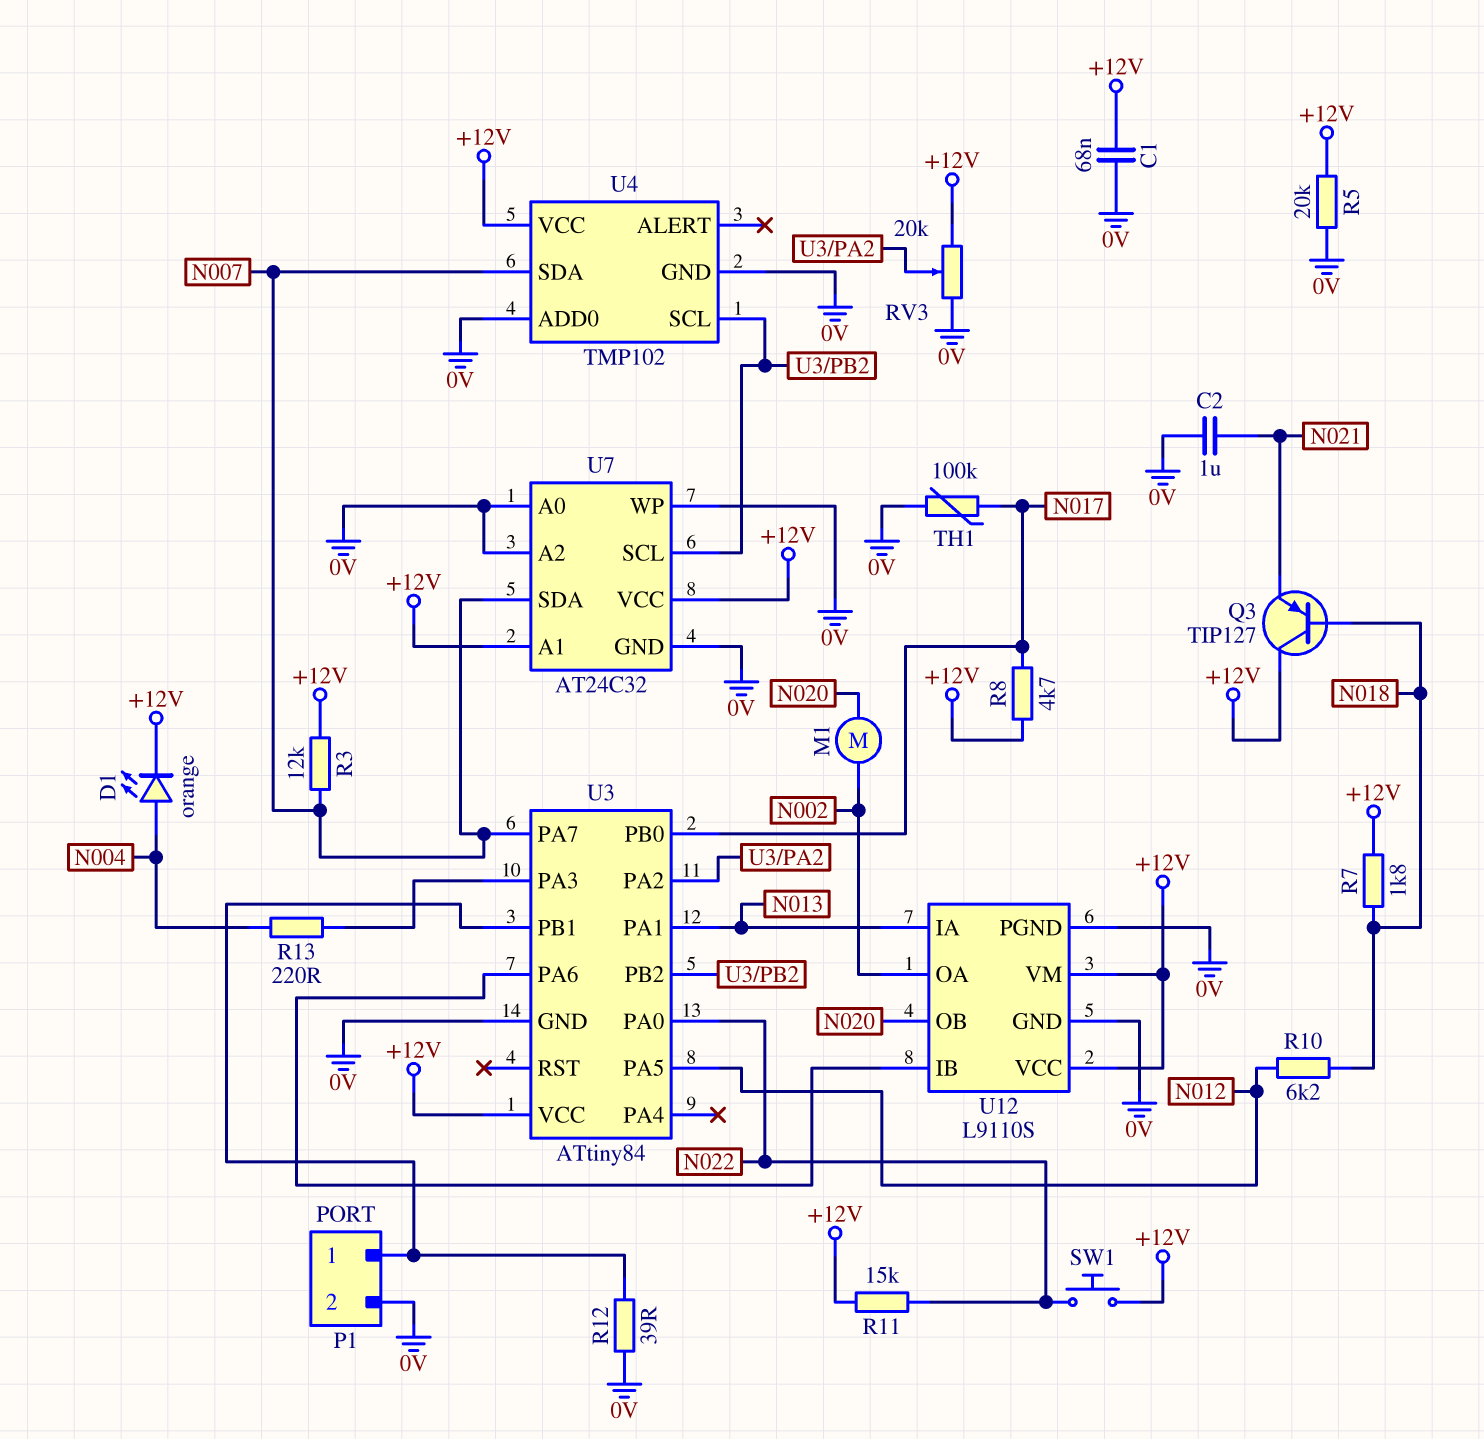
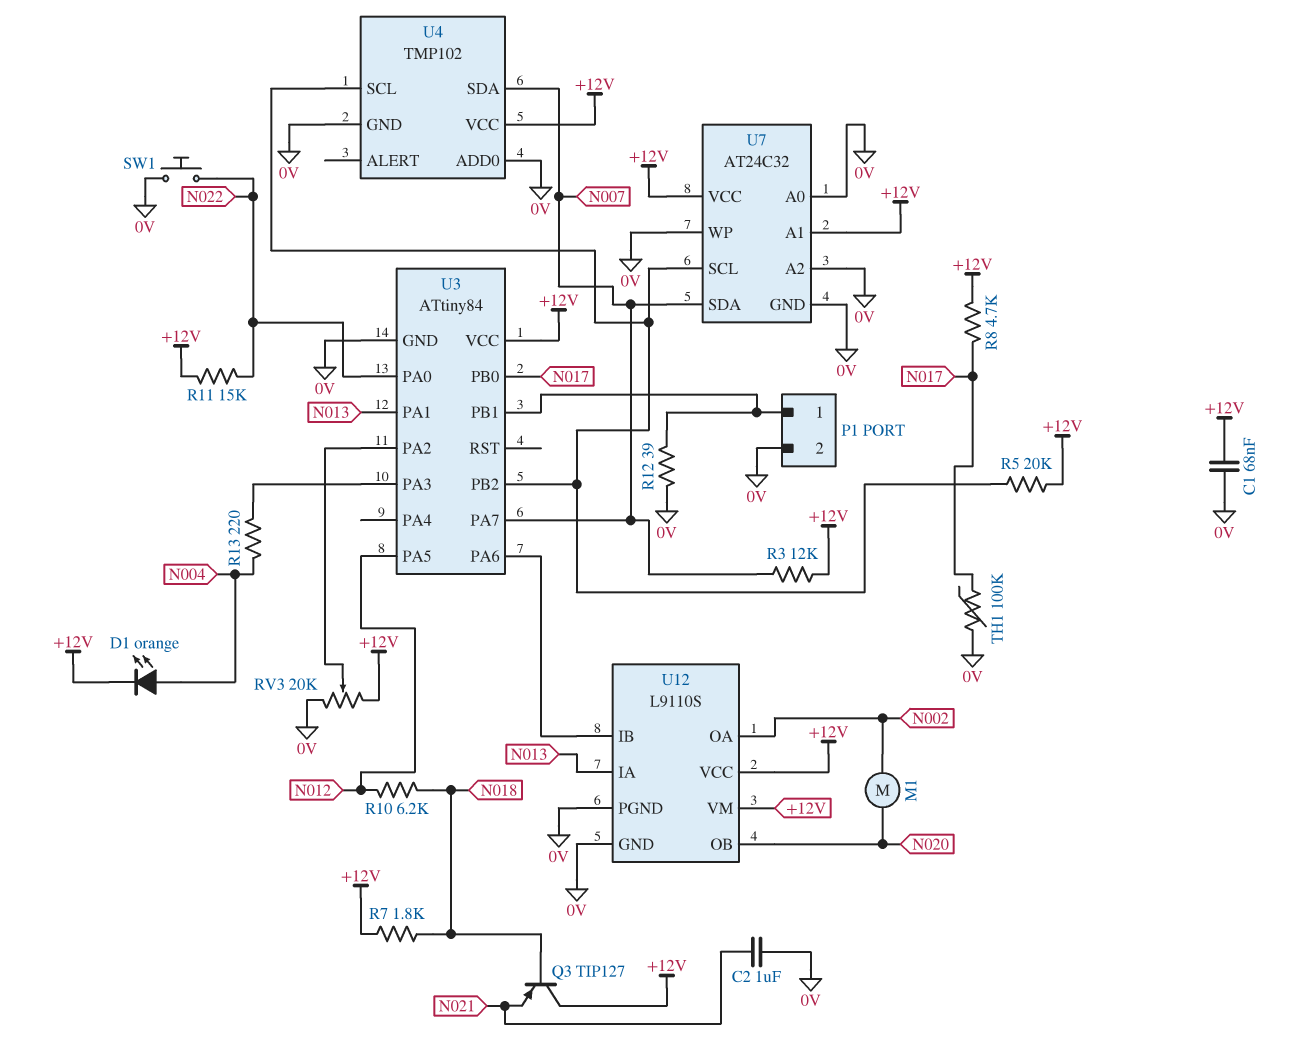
R5: 20k (+12V, 0V) -> 20k (+12V, U3/PB2)
SW1: button (+12V, N022) -> button (0V, N022)

